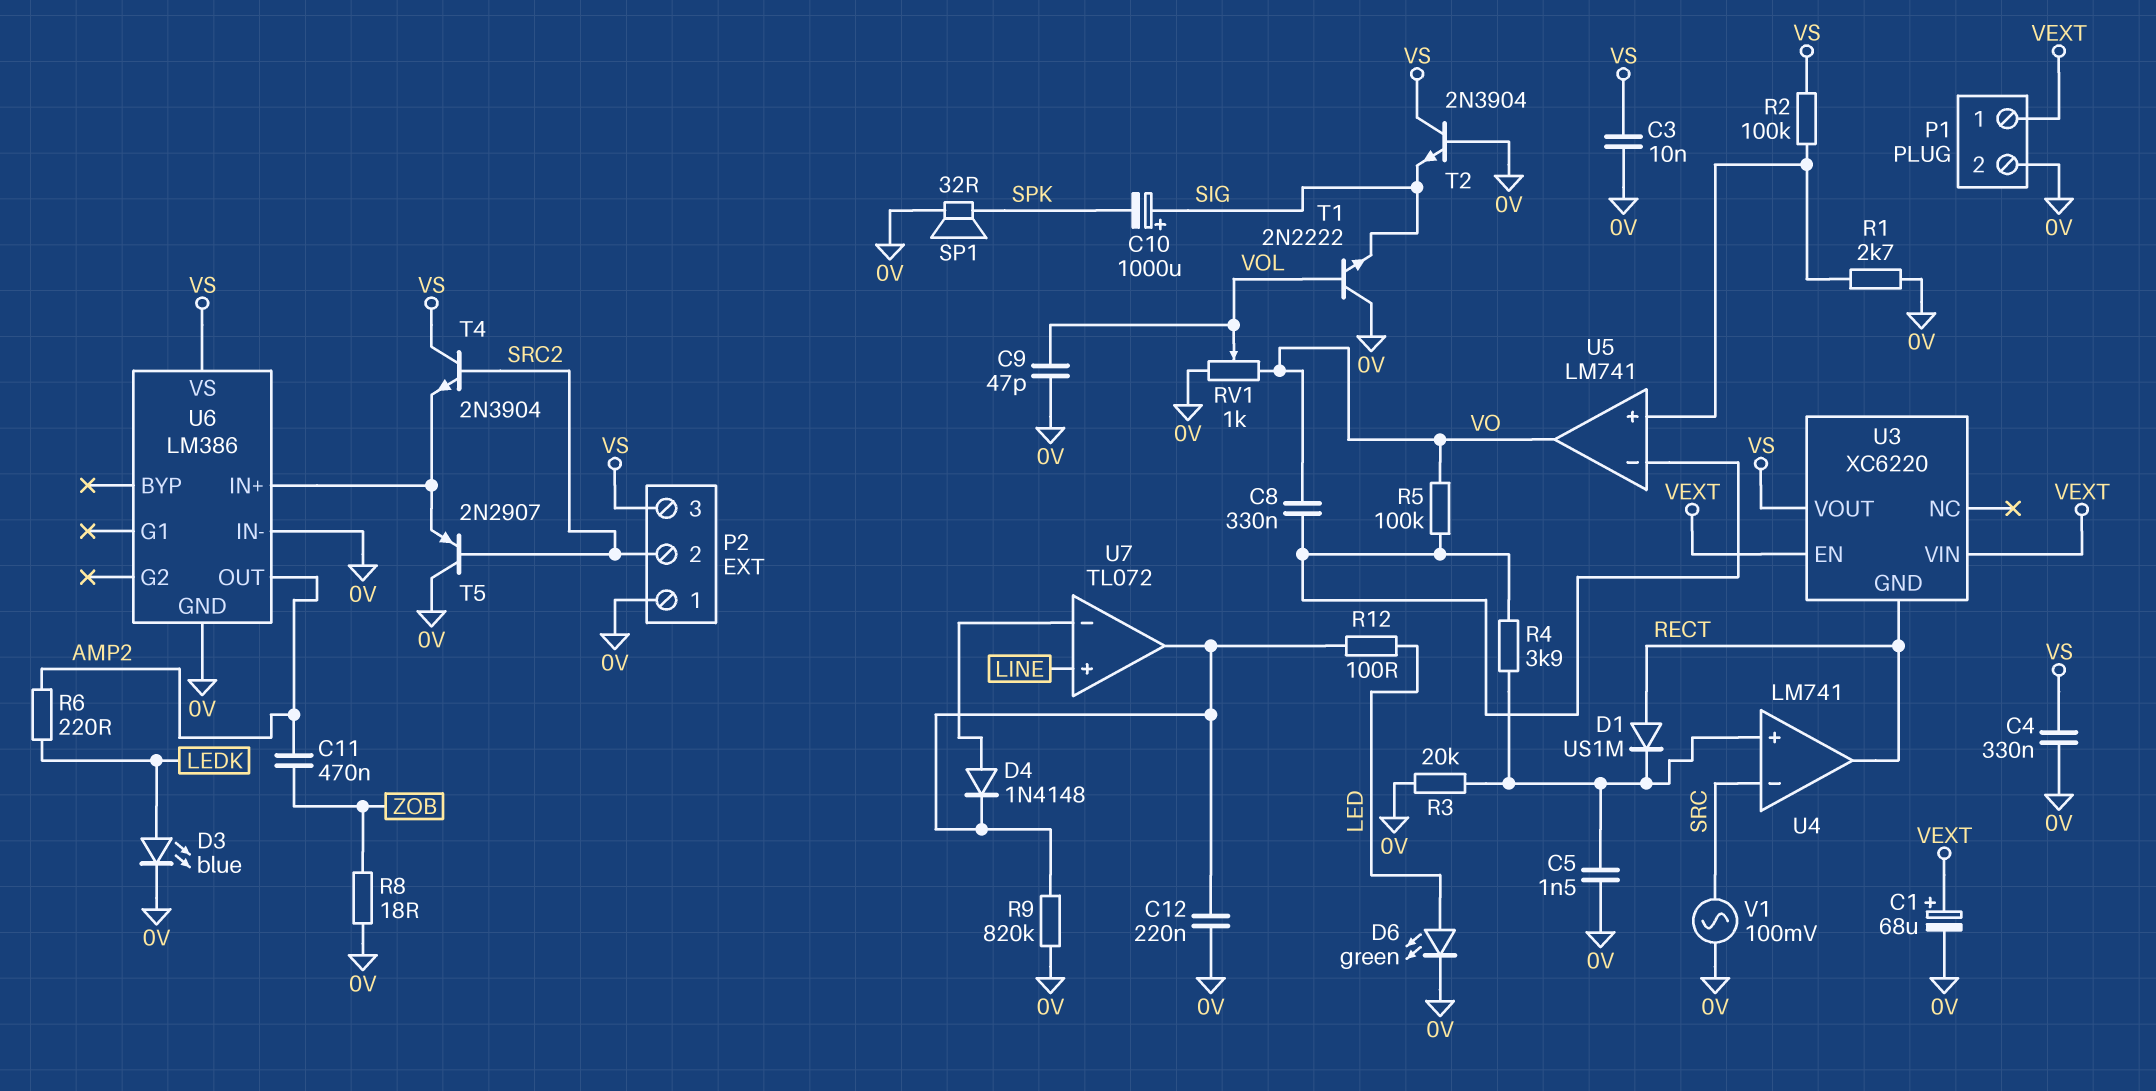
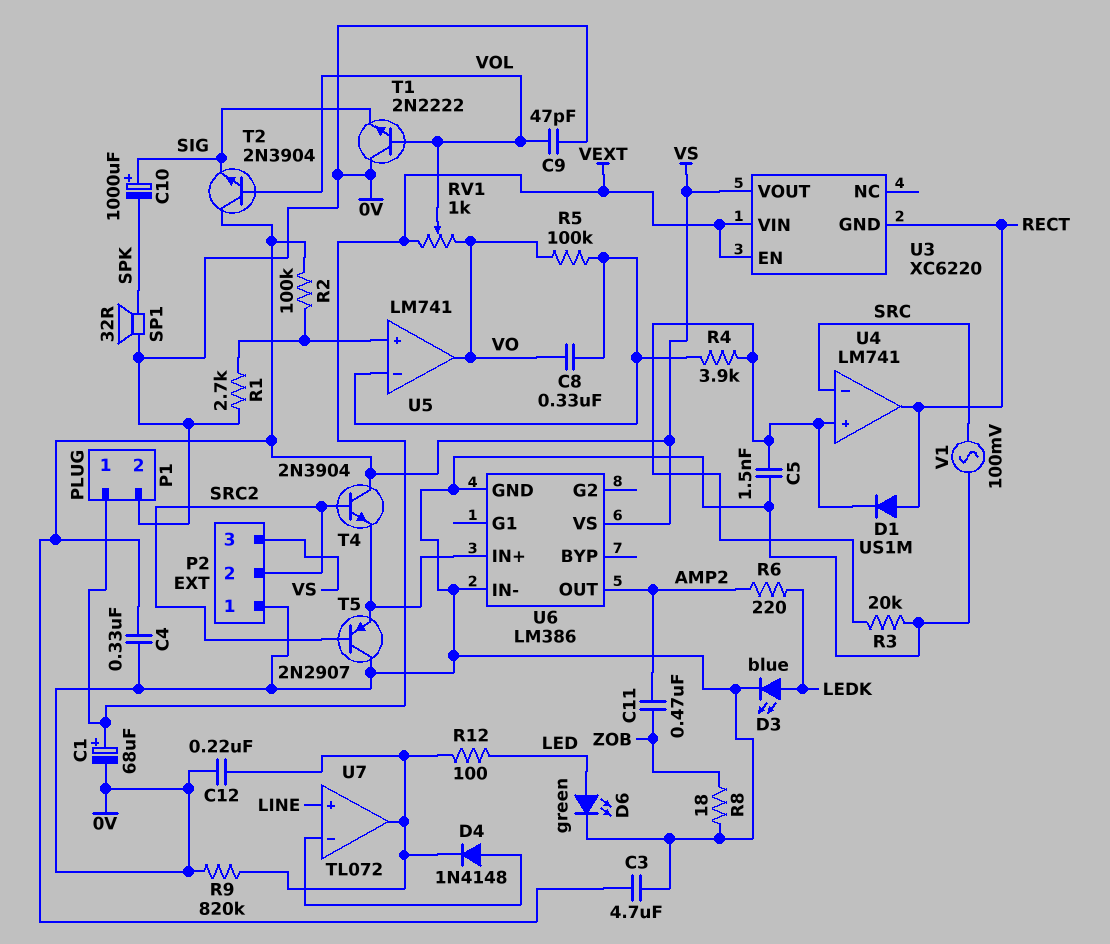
C3: 10nF (0V, VS) -> 4.7uF (0V, VS)
RV1: 1k (0V, VO, wiper VOL) -> 1k (VEXT, VO, wiper VOL)
T2: NPN 2N3904 (B 0V, C VS, E SIG) -> NPN 2N3904 (B VOL, C VS, E SIG)

